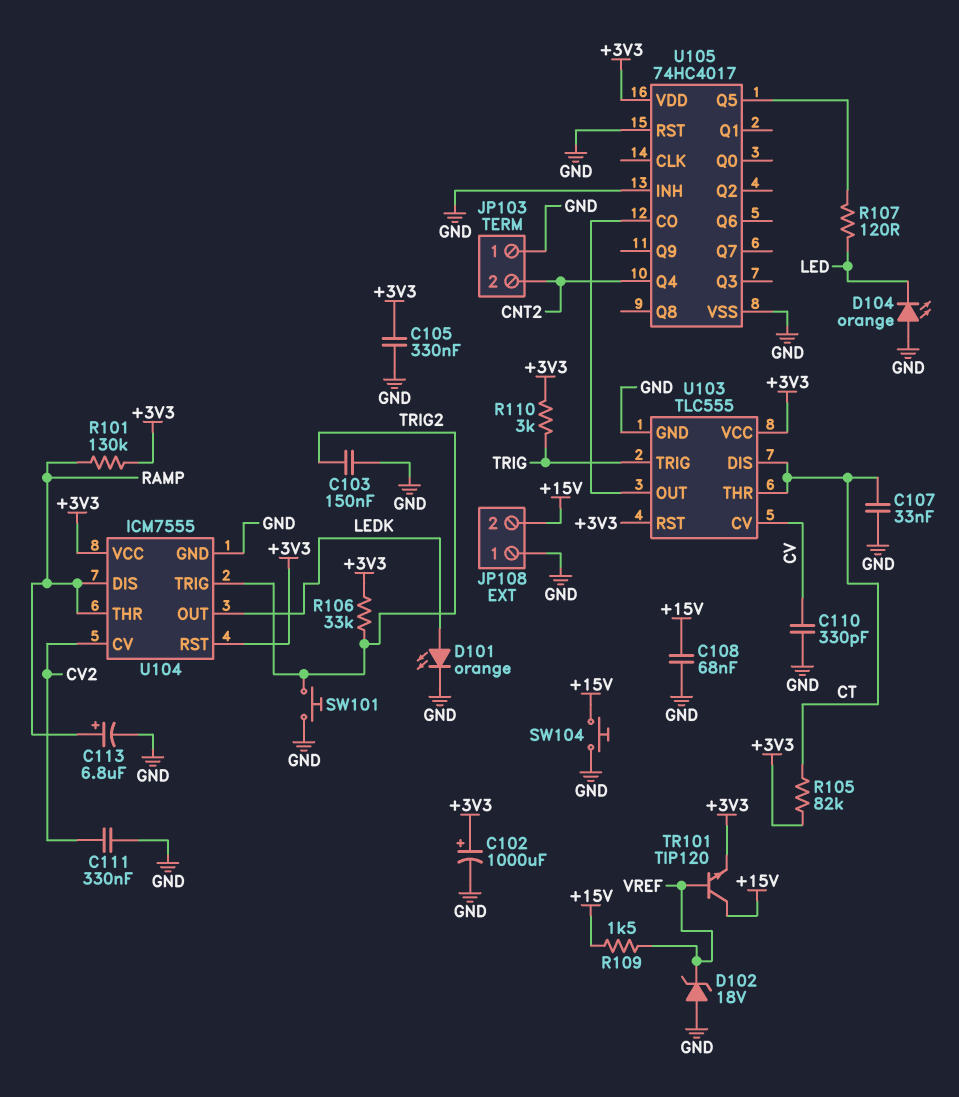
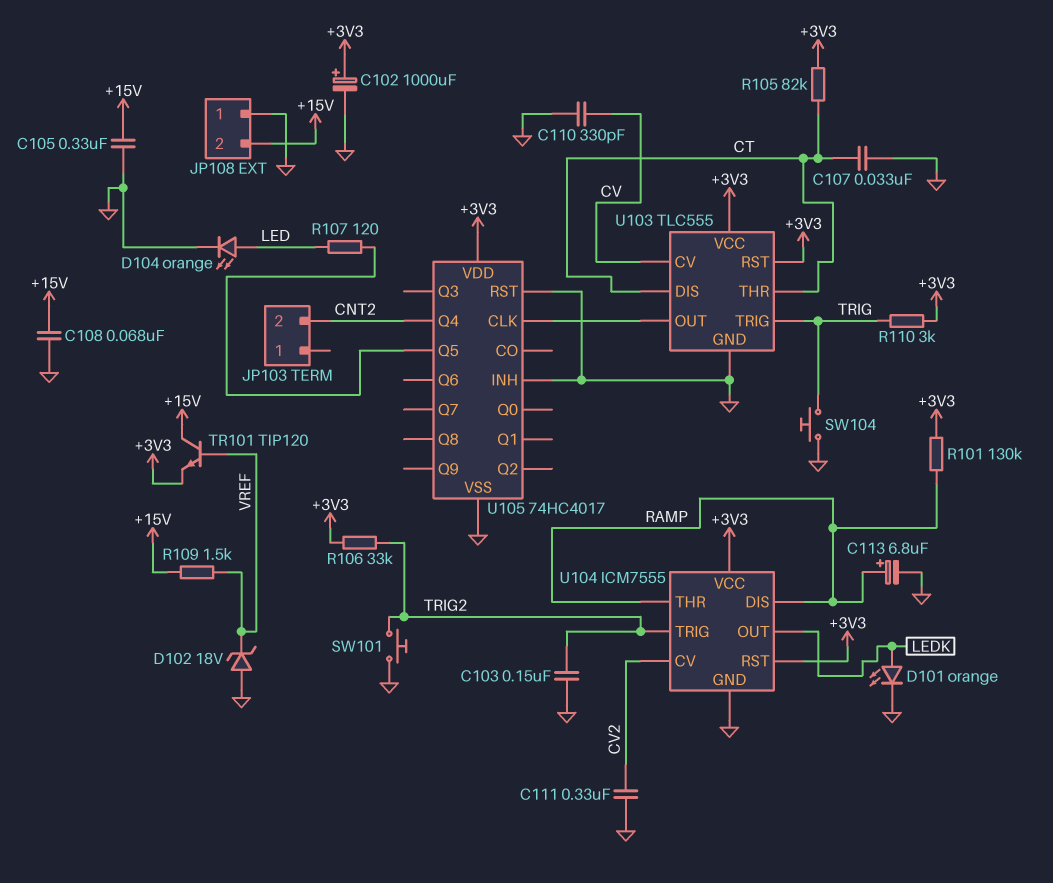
C105: 330nF (+3V3, GND) -> 330nF (+15V, GND)
D104: LED orange (A GND, K LED) -> LED orange (A LED, K GND)
JP103 pin 1: GND -> none
SW104: button (+15V, GND) -> button (GND, TRIG)
U105 pin CLK: none -> U103/OUT
U105 pin CO: U103/OUT -> none

